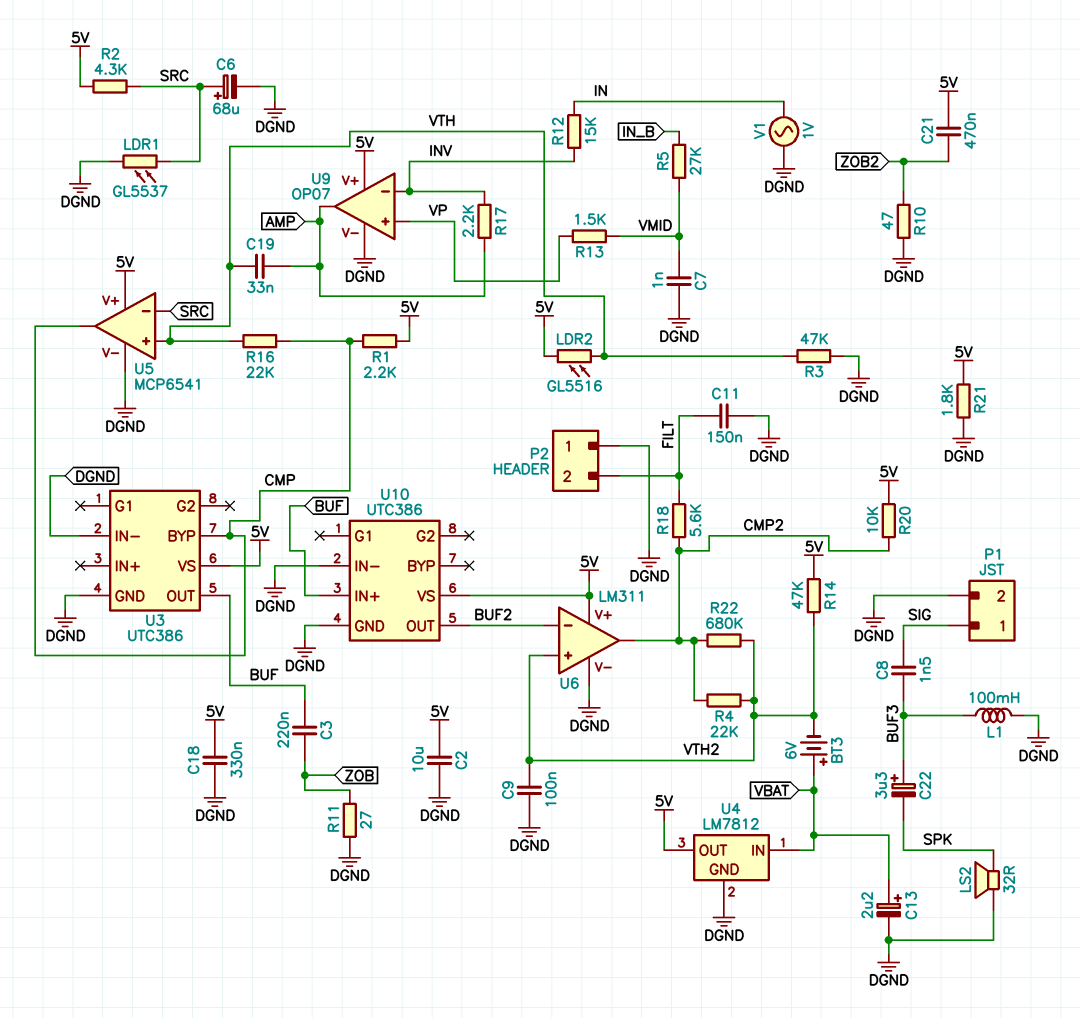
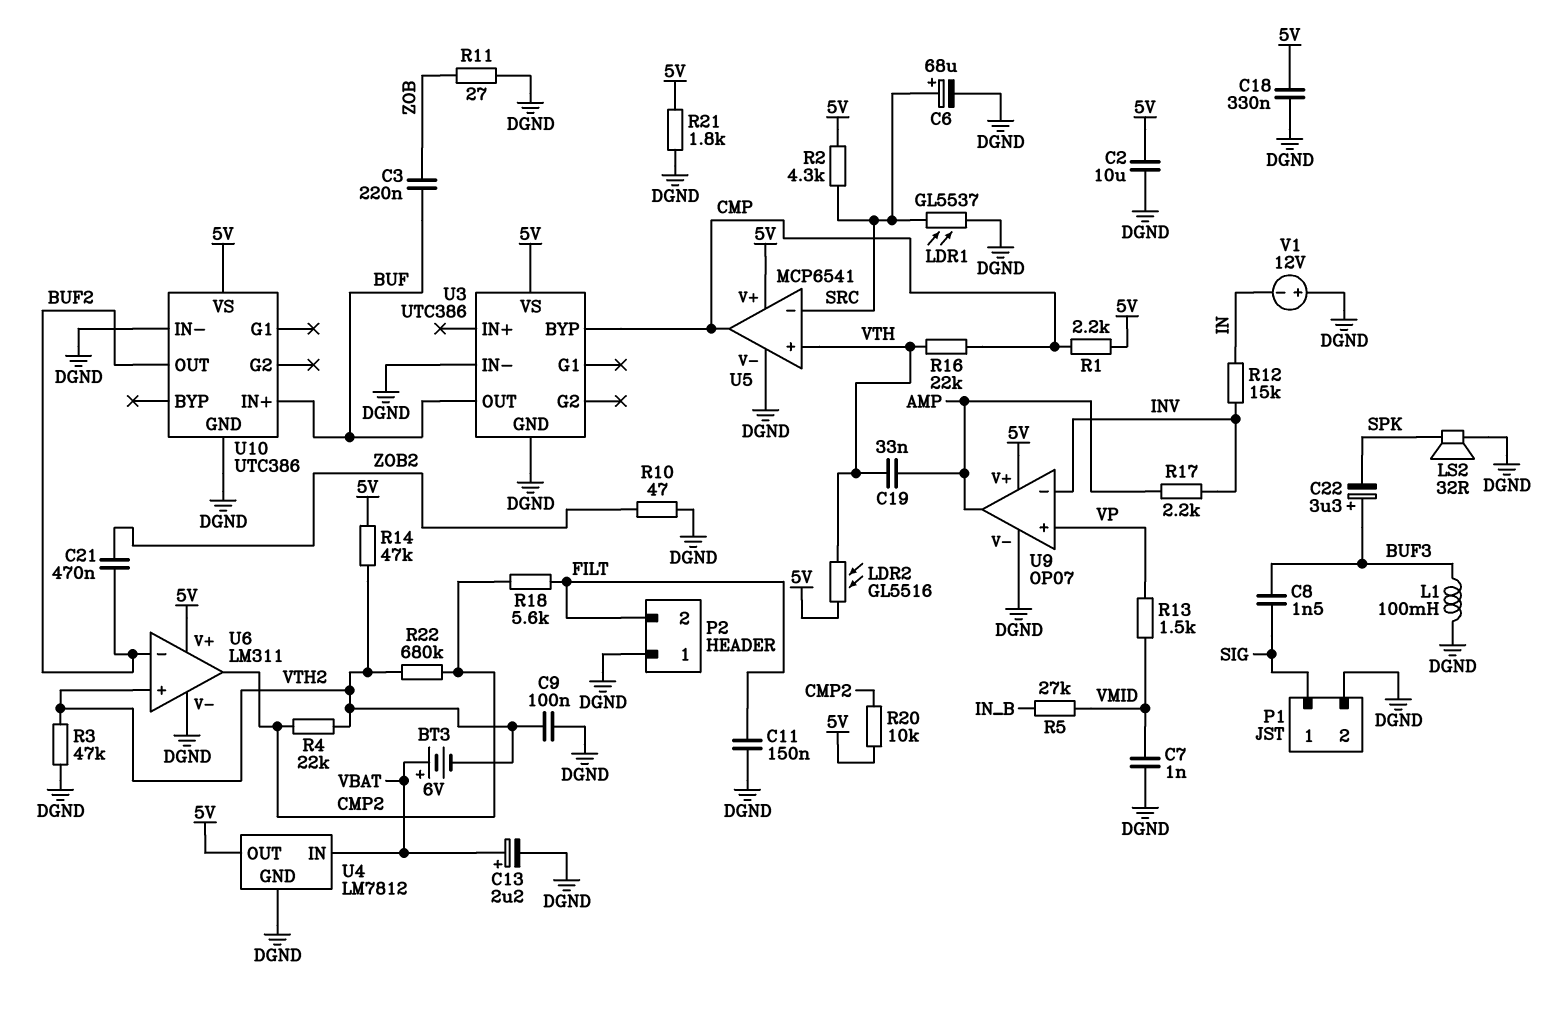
C21: 470nF (5V, ZOB2) -> 470nF (BUF2, ZOB2)
R3: 47k (DGND, VTH) -> 47k (DGND, VTH2)
V1: AC 1V (DGND, IN) -> 12V (plus DGND, minus IN)

